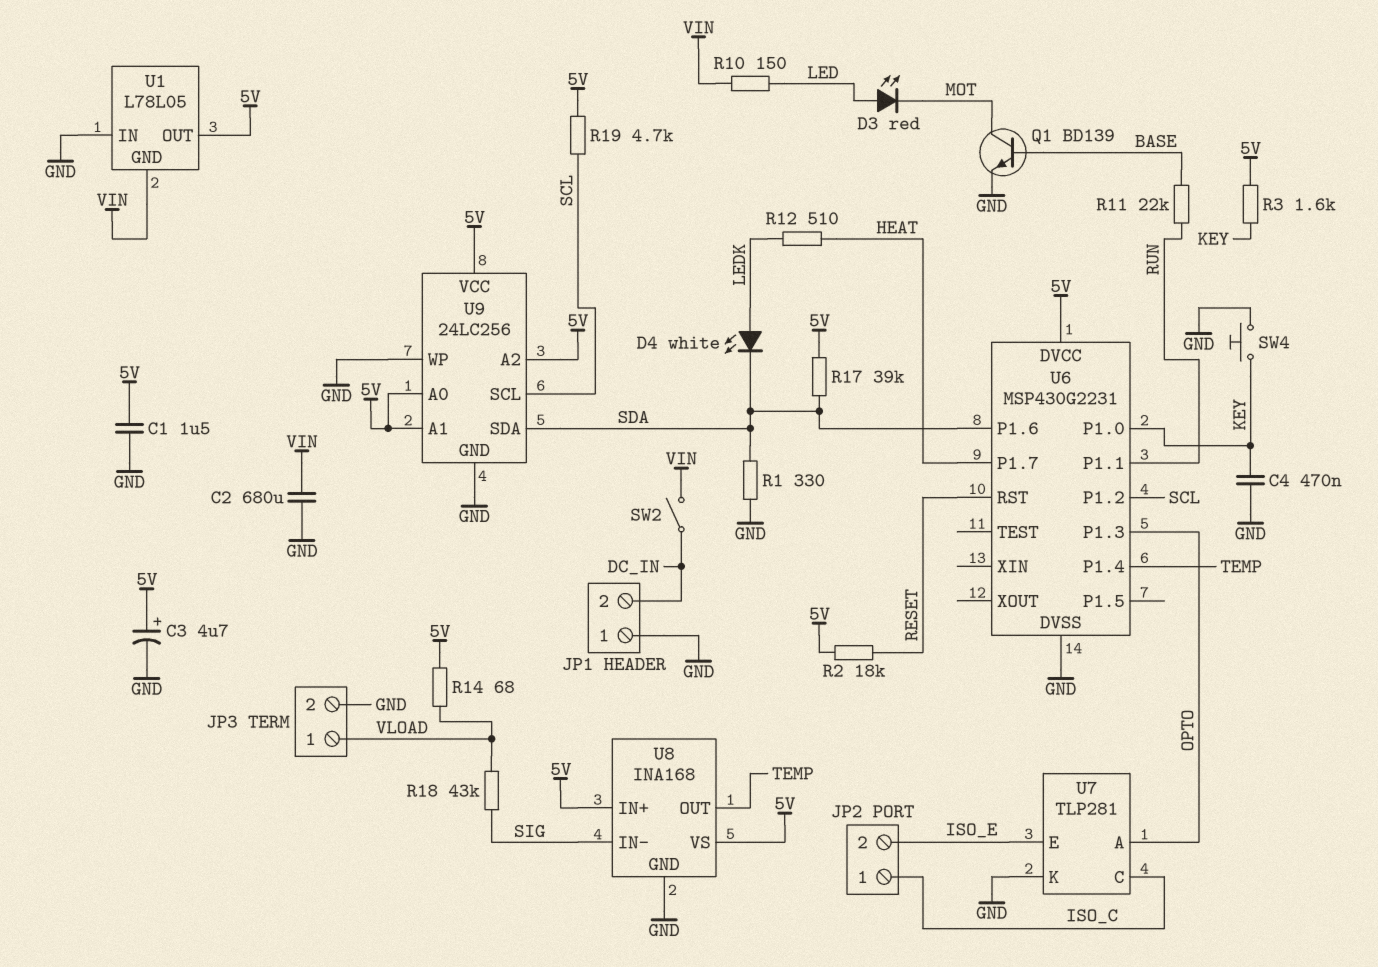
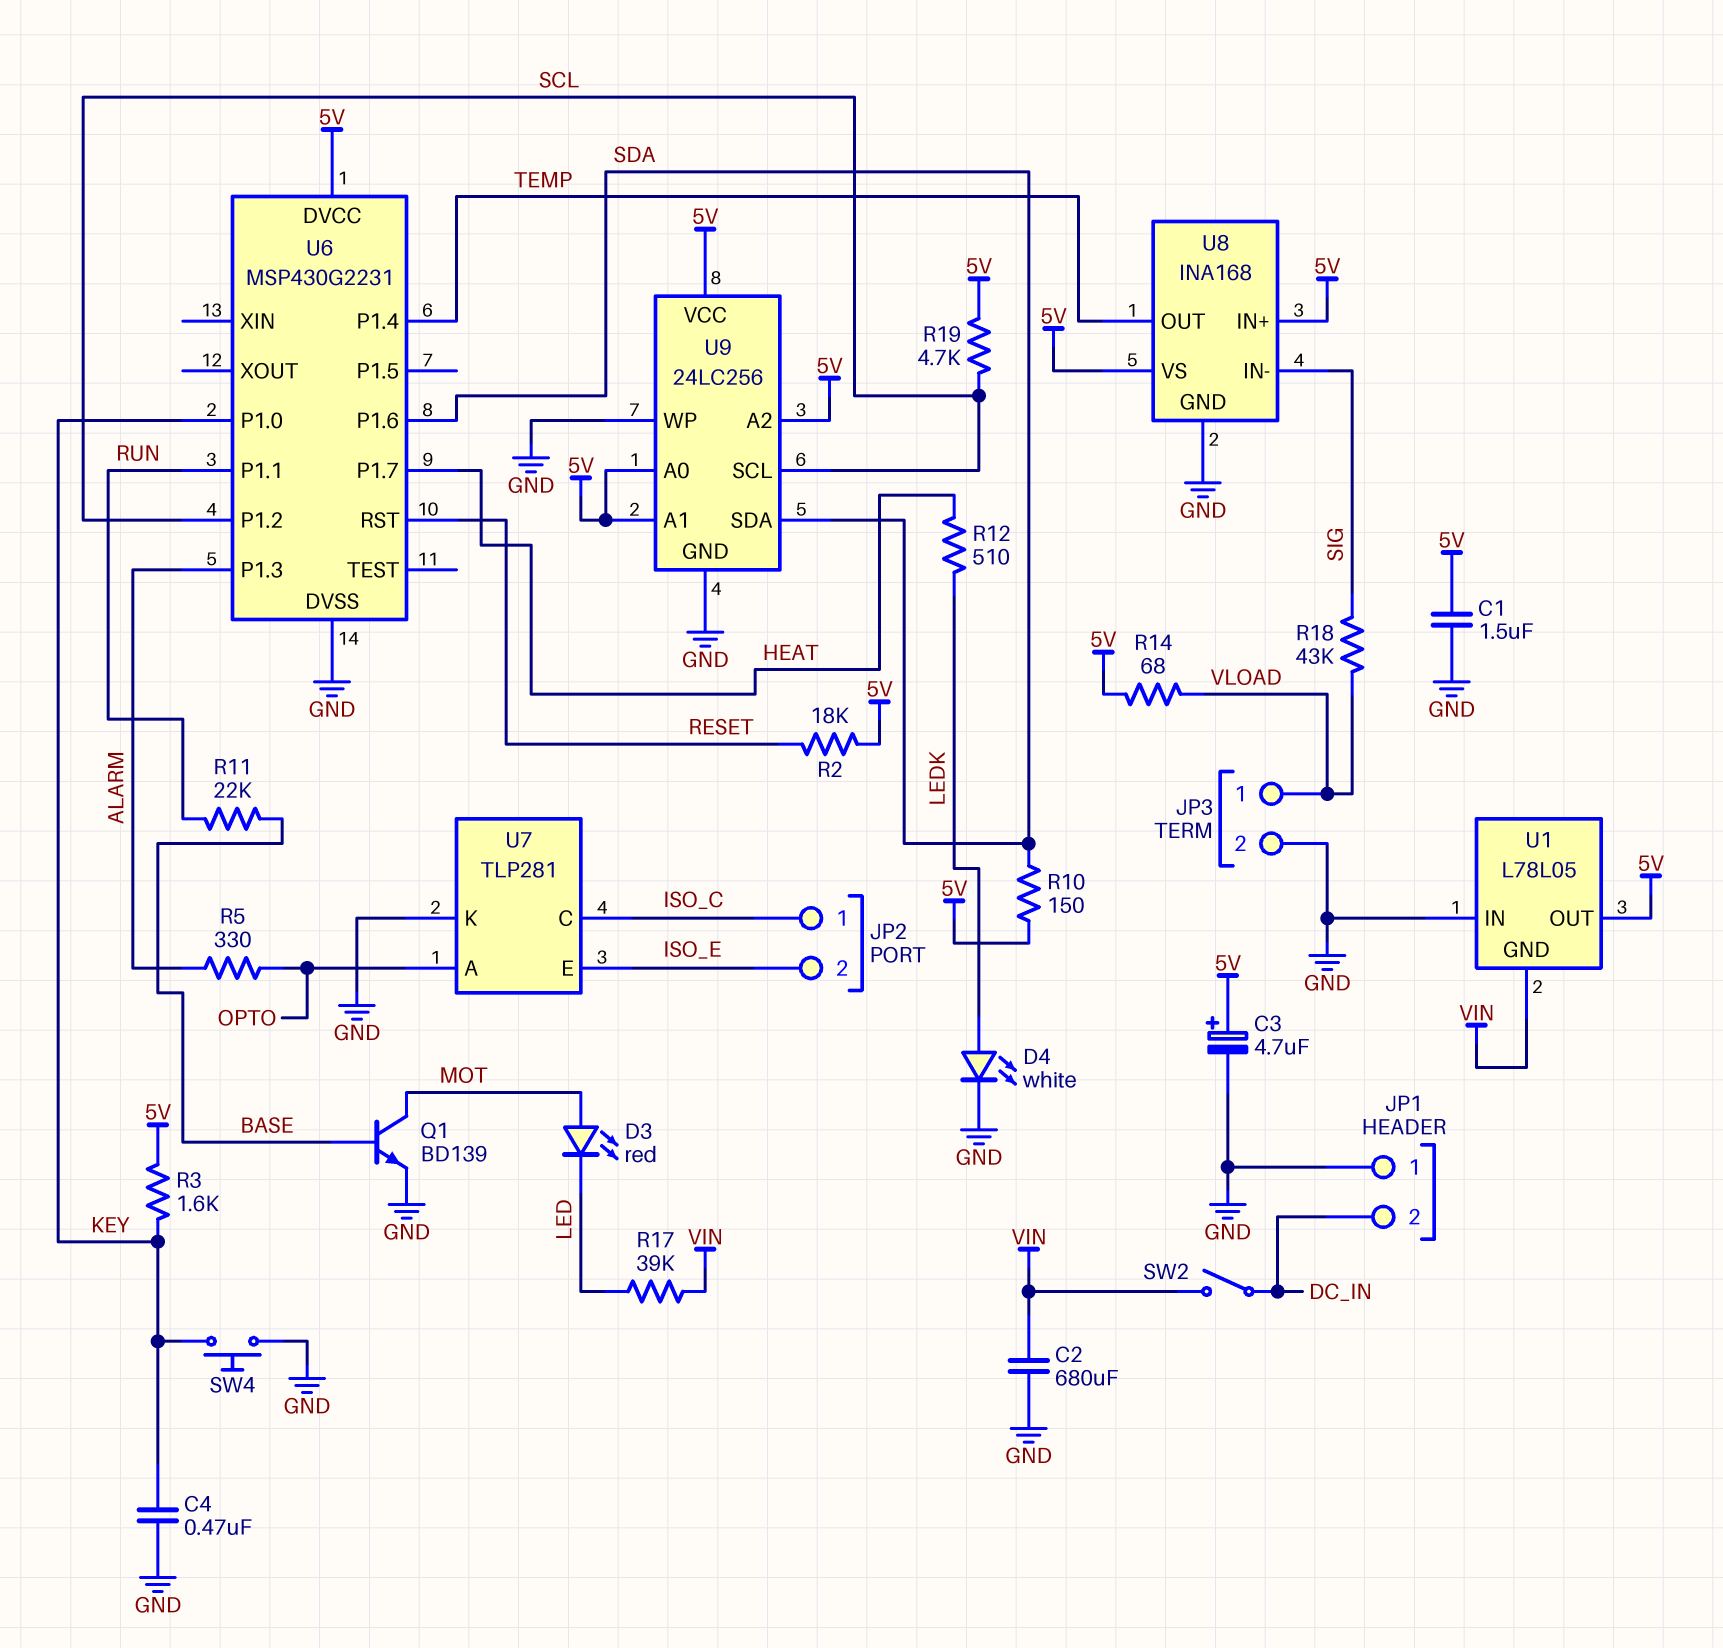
D3: LED red (A LED, K MOT) -> LED red (A MOT, K LED)
D4: LED white (A LEDK, K SDA) -> LED white (A LEDK, K GND)
R1: 330 (GND, SDA) -> none
R5: none -> 330 (ALARM, OPTO)
R10: 150 (LED, VIN) -> 150 (5V, SDA)
R17: 39k (5V, SDA) -> 39k (LED, VIN)
U6 pin P1.3: OPTO -> ALARM

